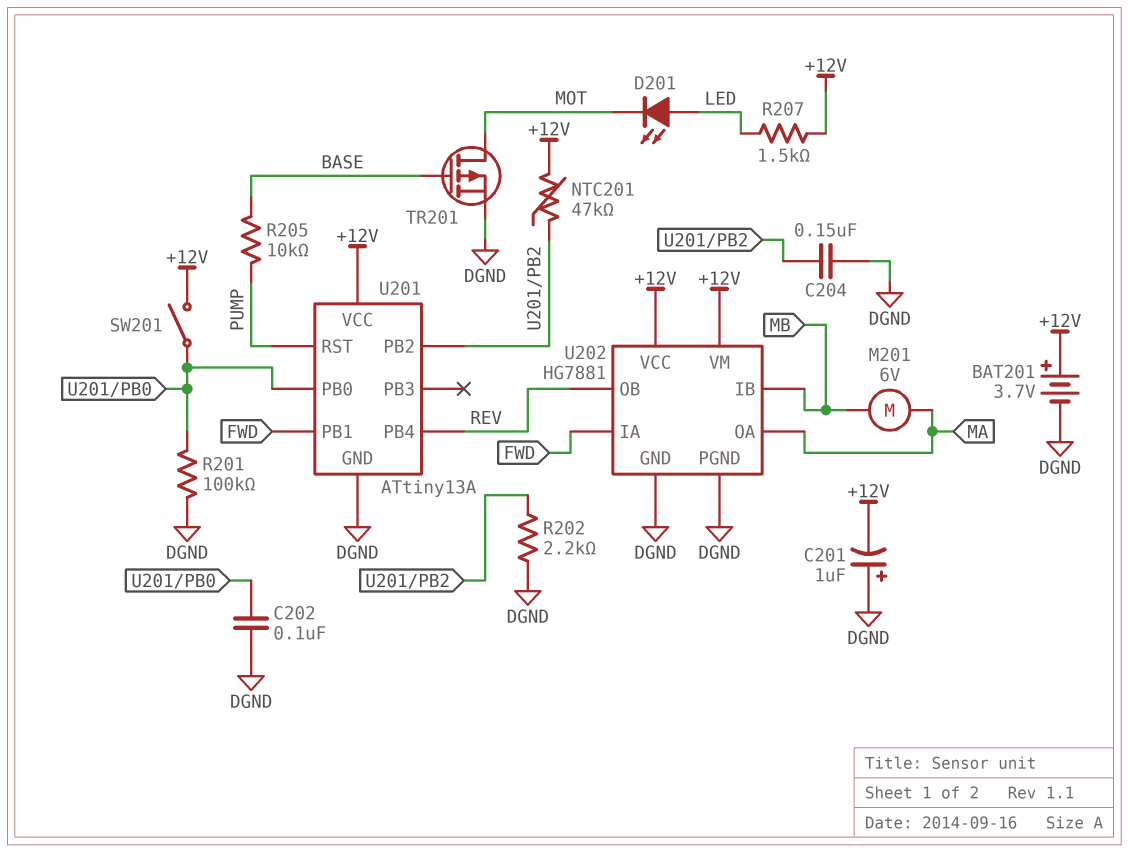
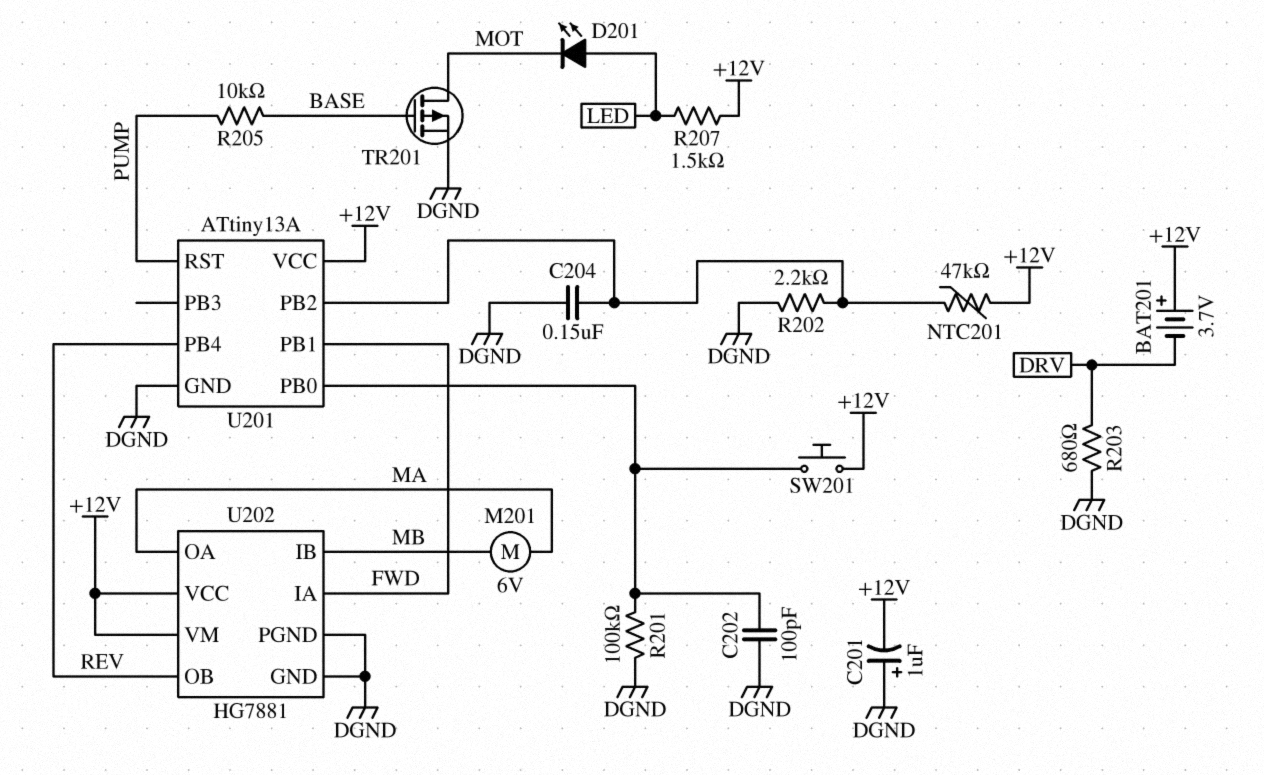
BAT201: 3.7V (plus +12V, minus DGND) -> 3.7V (plus +12V, minus DRV)
C202: 100nF (DGND, U201/PB0) -> 100pF (DGND, U201/PB0)
R203: none -> 680 (DGND, DRV)
SW201: switch (+12V, U201/PB0) -> button (+12V, U201/PB0)

